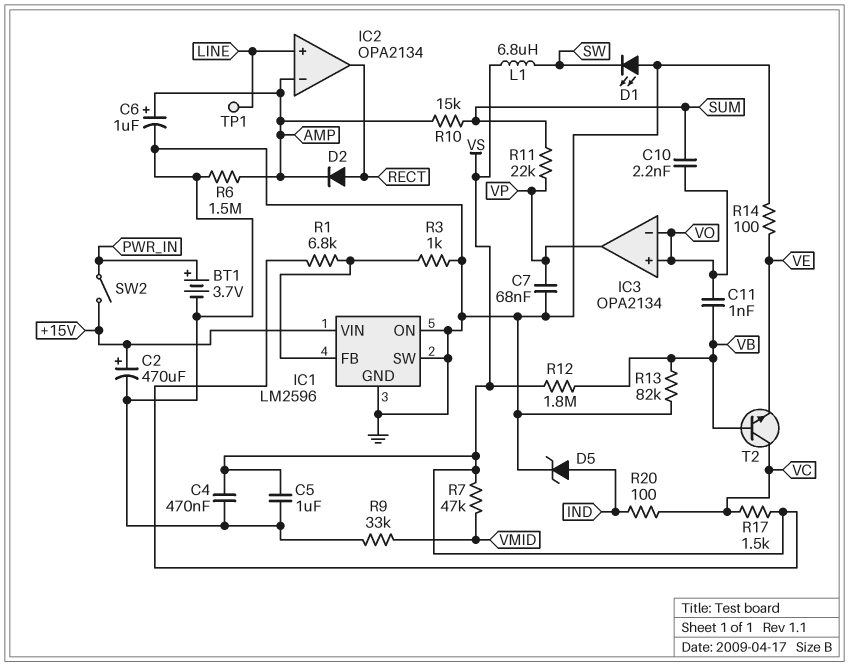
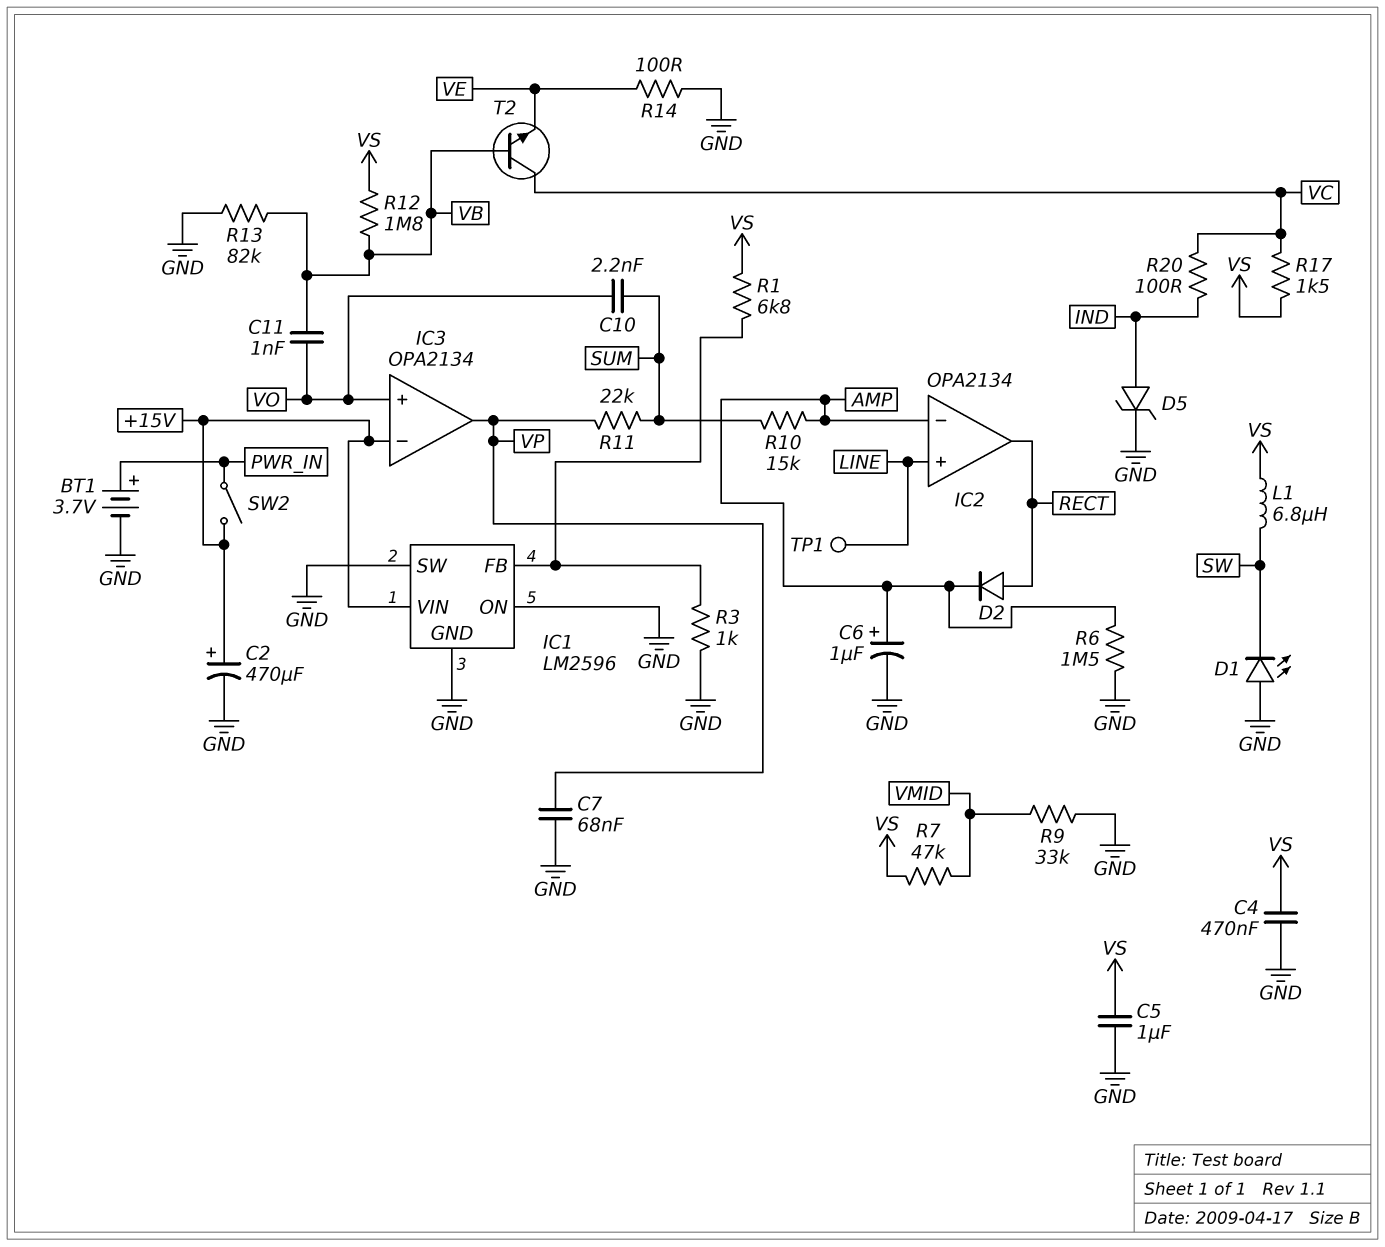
IC3 pin in-: VO -> +15V

